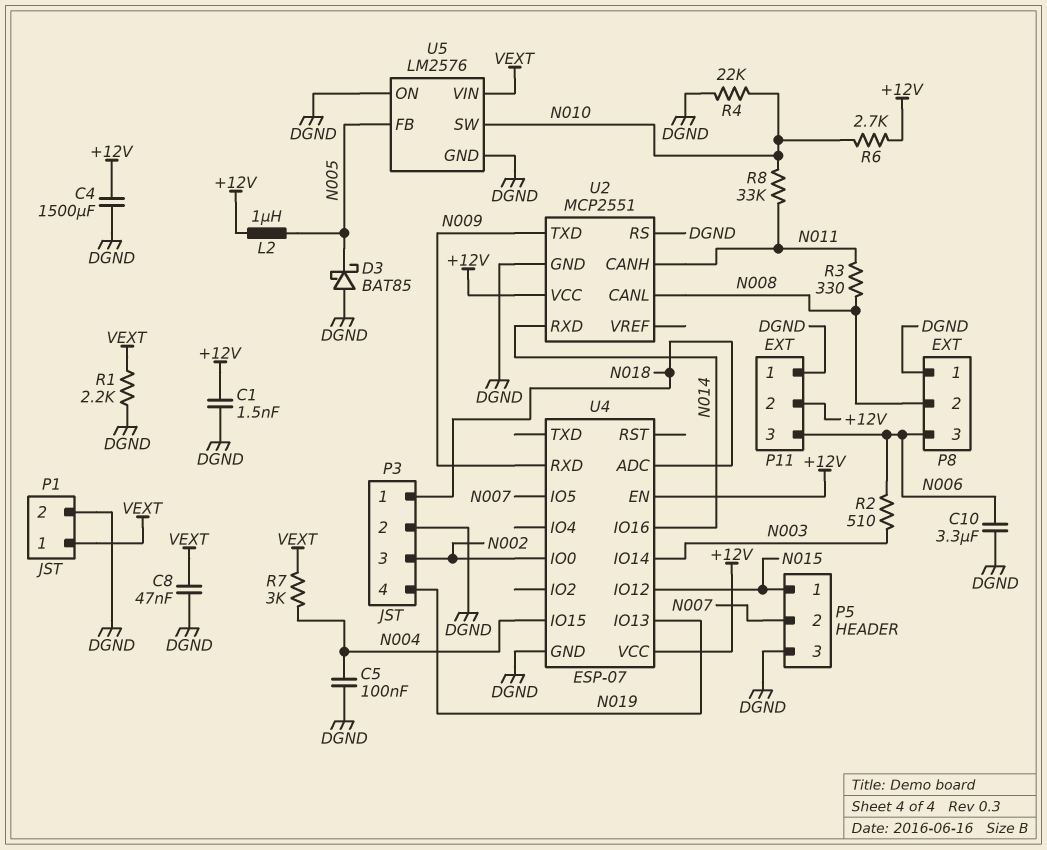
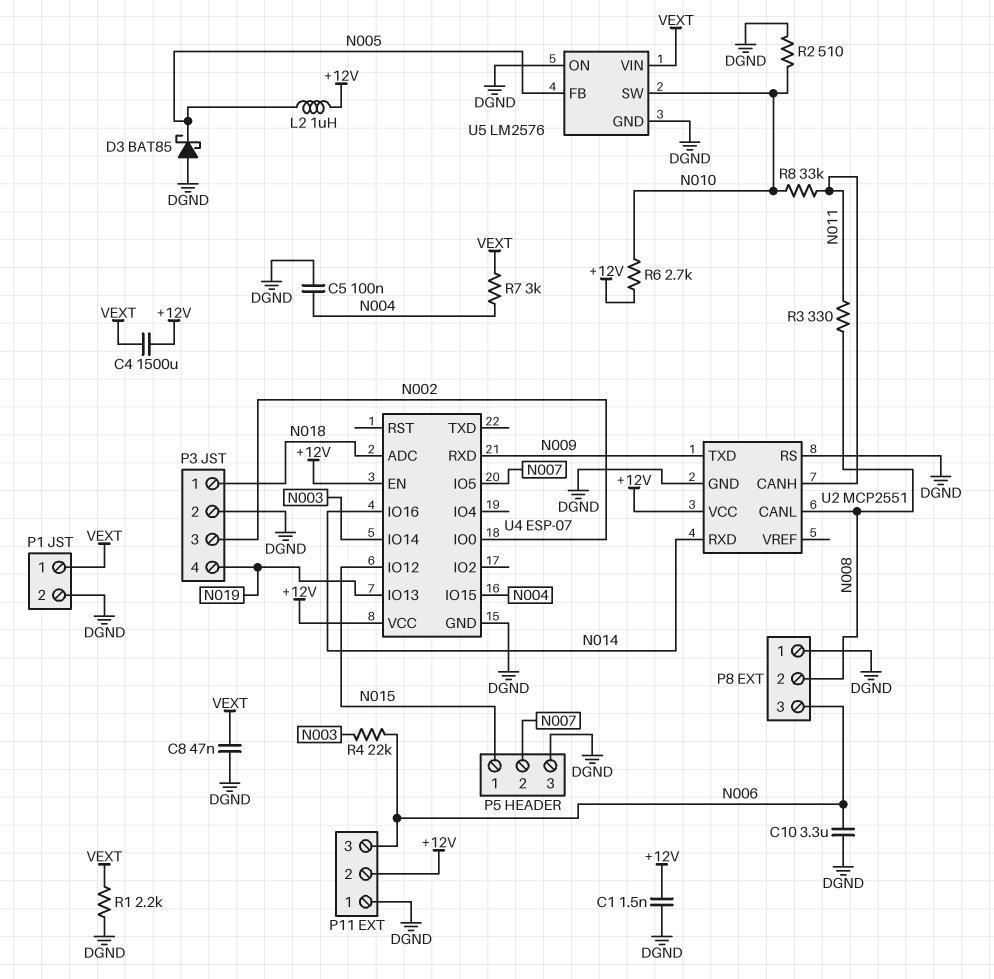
C4: 1500uF (+12V, DGND) -> 1500uF (+12V, VEXT)
R2: 510 (N003, N006) -> 510 (DGND, N010)
R4: 22k (DGND, N010) -> 22k (N003, N006)

